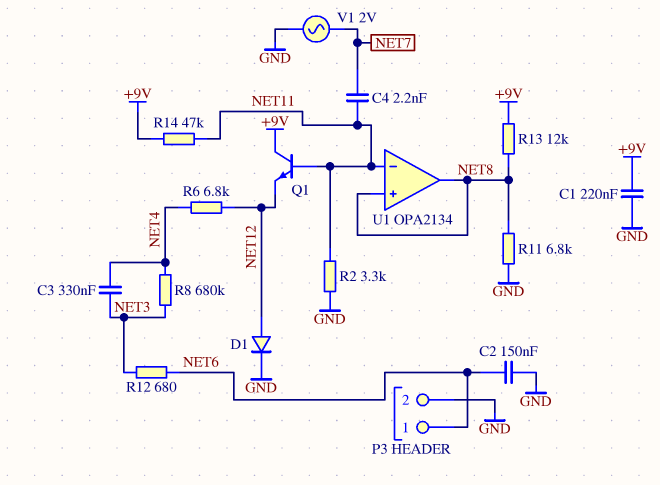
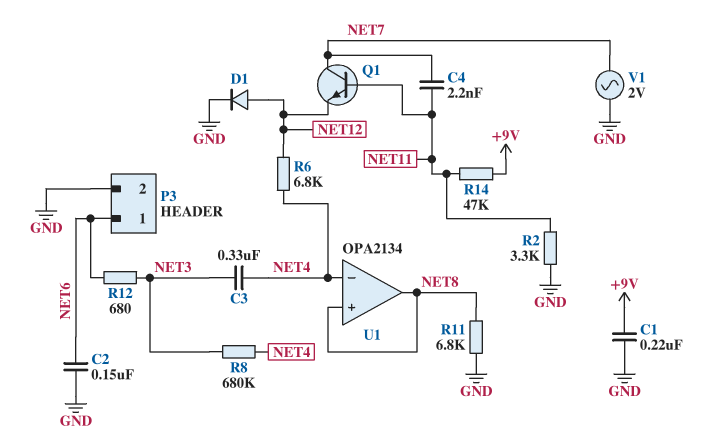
Q1: NPN (B NET11, C +9V, E NET12) -> NPN (B NET11, C NET7, E NET12)
R13: 12k (+9V, NET8) -> none
U1 pin in-: NET11 -> NET4

